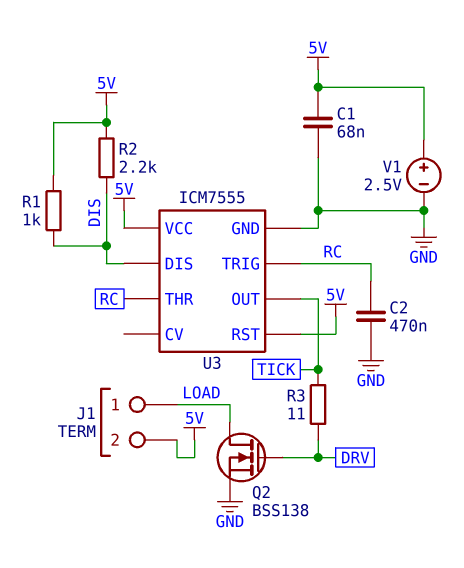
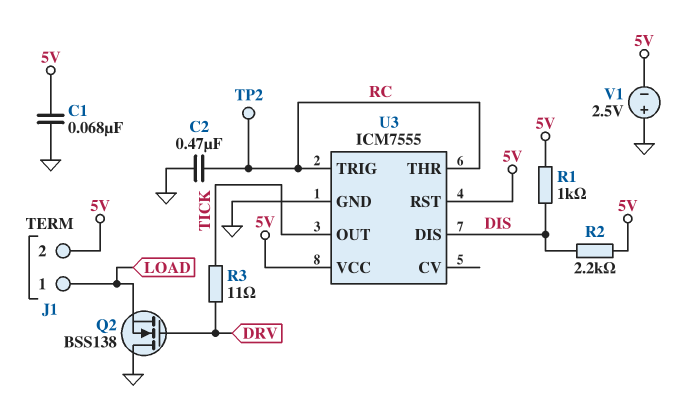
Q2: NMOS BSS138 (G DRV, D LOAD, S GND) -> NMOS BSS138 (G DRV, D GND, S LOAD)
TP2: none -> test point (RC)
V1: 2.5V (plus 5V, minus GND) -> 2.5V (plus GND, minus 5V)

